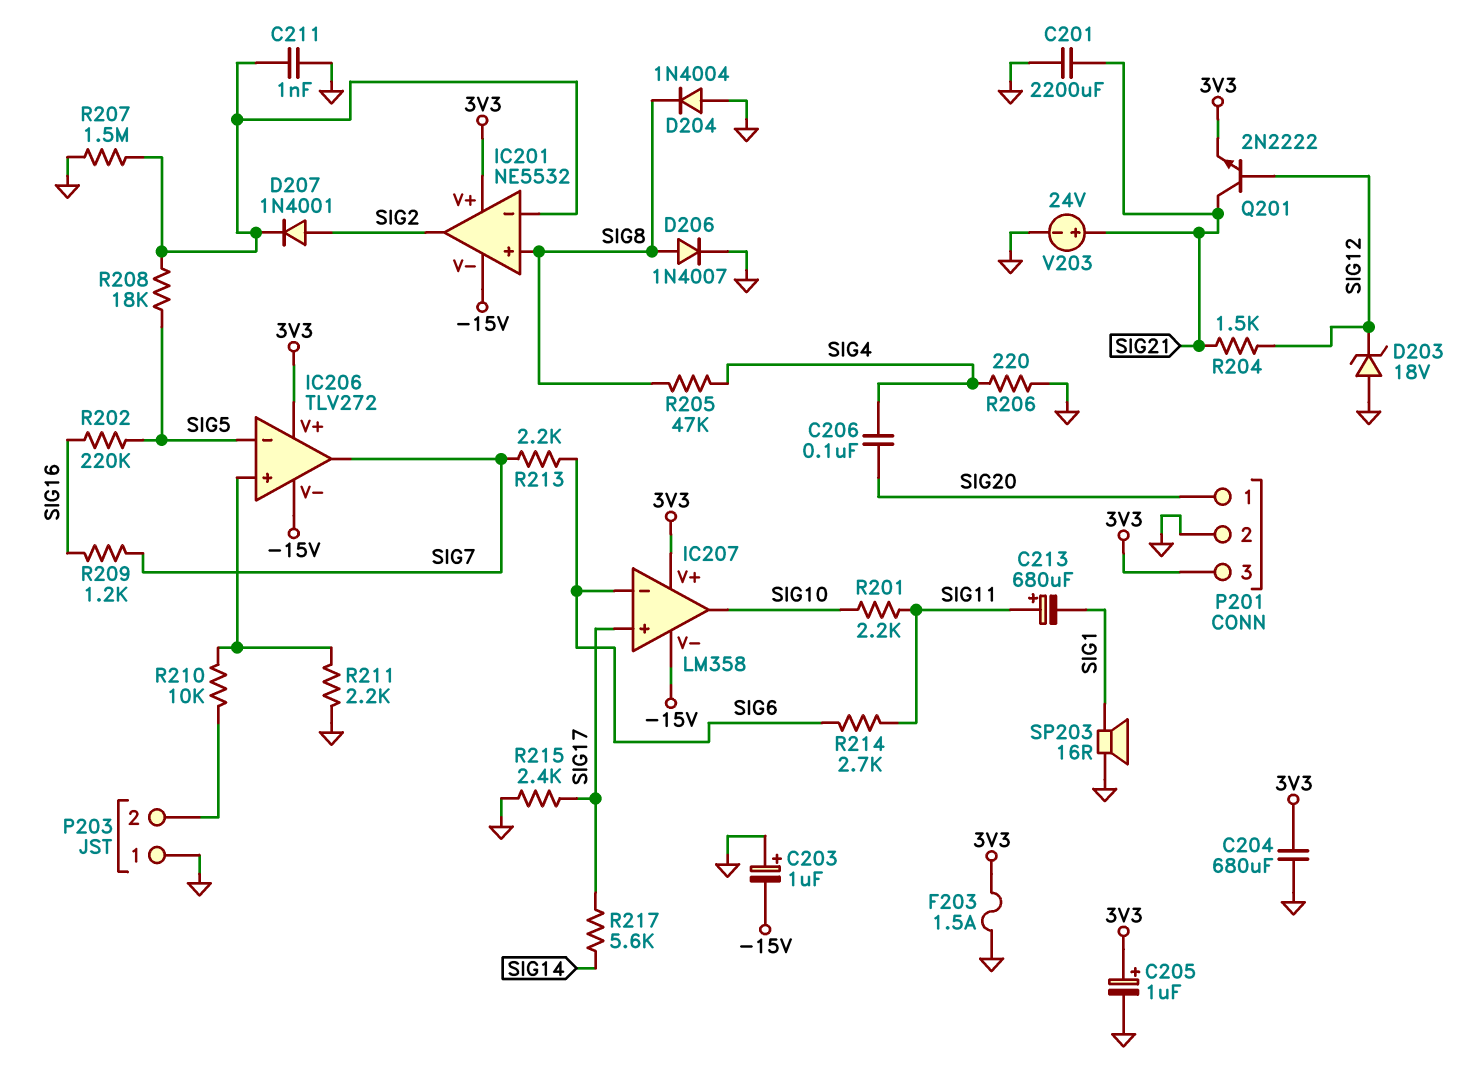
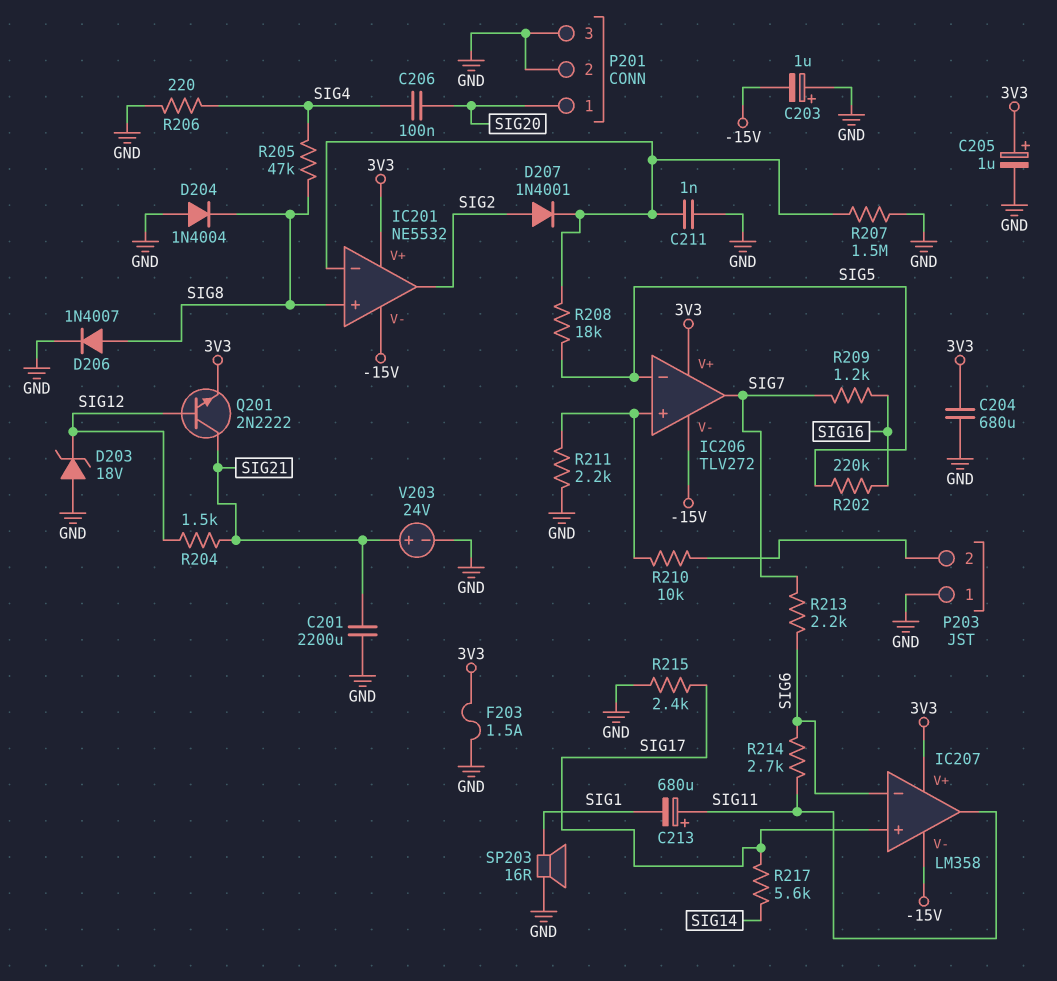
IC207 pin out: SIG10 -> SIG11
P201 pin 3: 3V3 -> GND
R201: 2.2k (SIG10, SIG11) -> none

